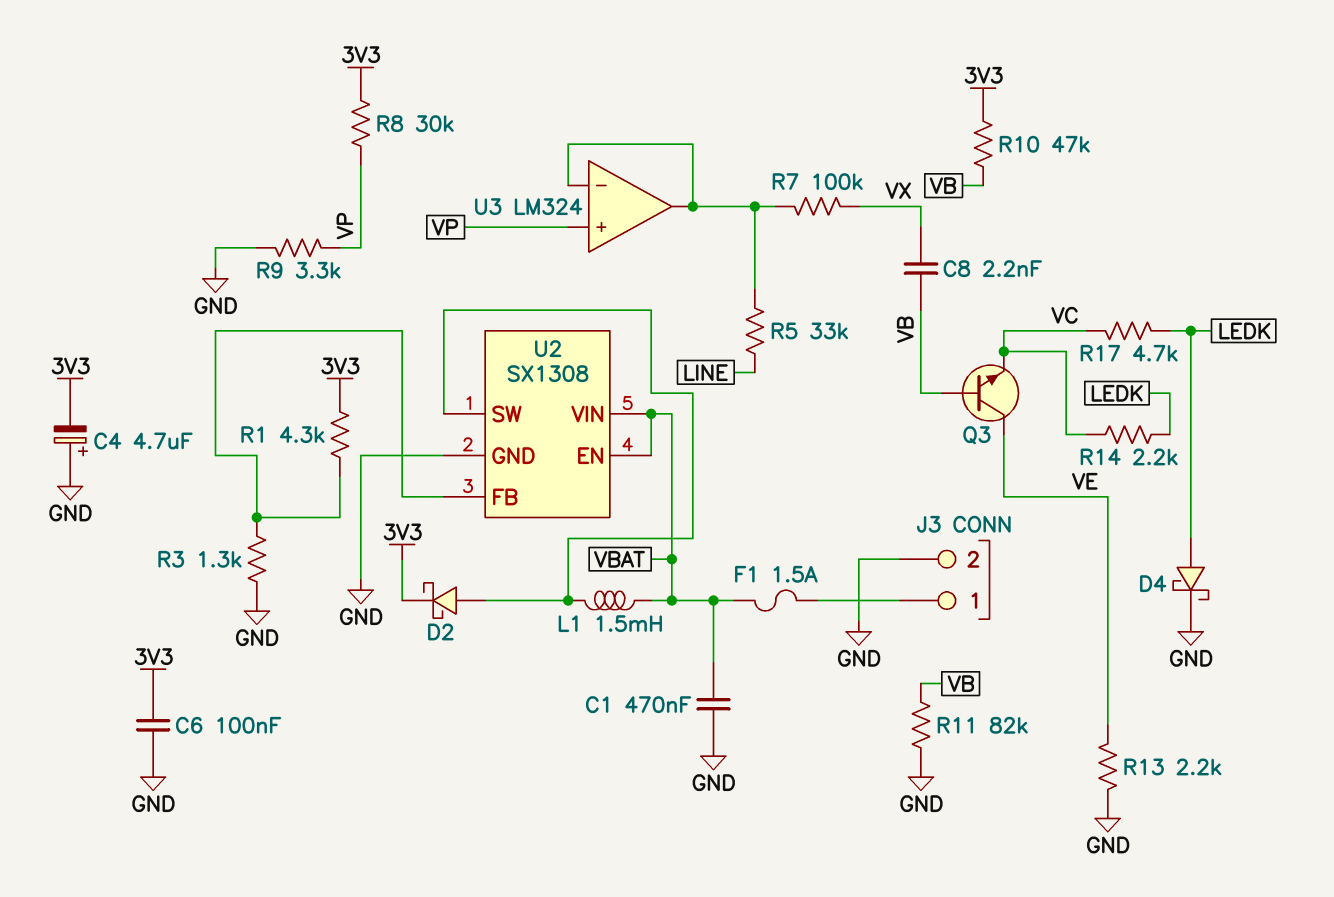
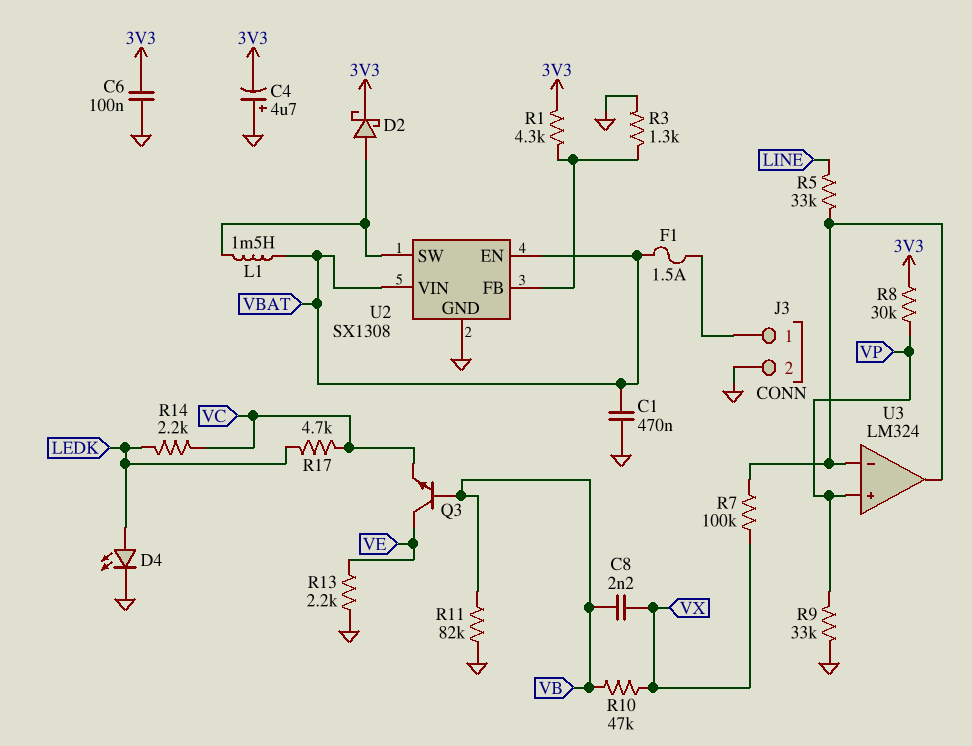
D4: schottky (A LEDK, K GND) -> LED (A LEDK, K GND)
R9: 3.3k (GND, VP) -> 33k (GND, VP)
R10: 47k (3V3, VB) -> 47k (VB, VX)

